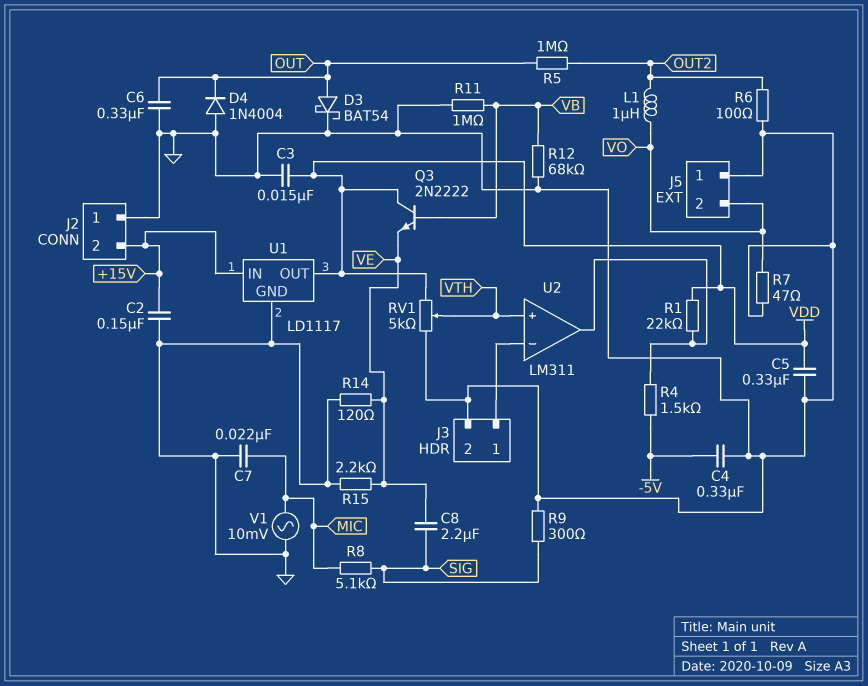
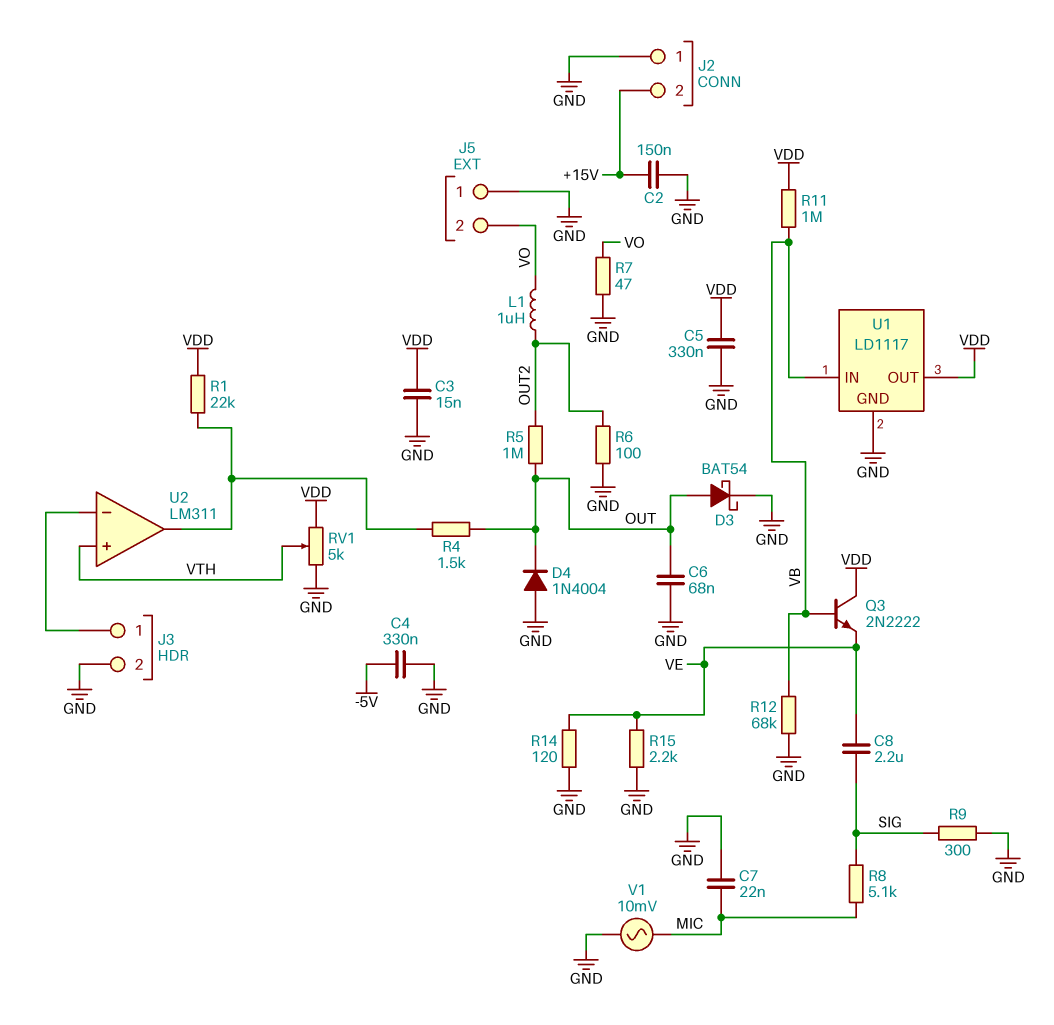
C6: 330nF (GND, OUT) -> 68nF (GND, OUT)
R4: 1.5k (-5V, U2/out) -> 1.5k (OUT, U2/out)
R11: 1M (GND, VB) -> 1M (VB, VDD)
U1 pin IN: +15V -> VB

